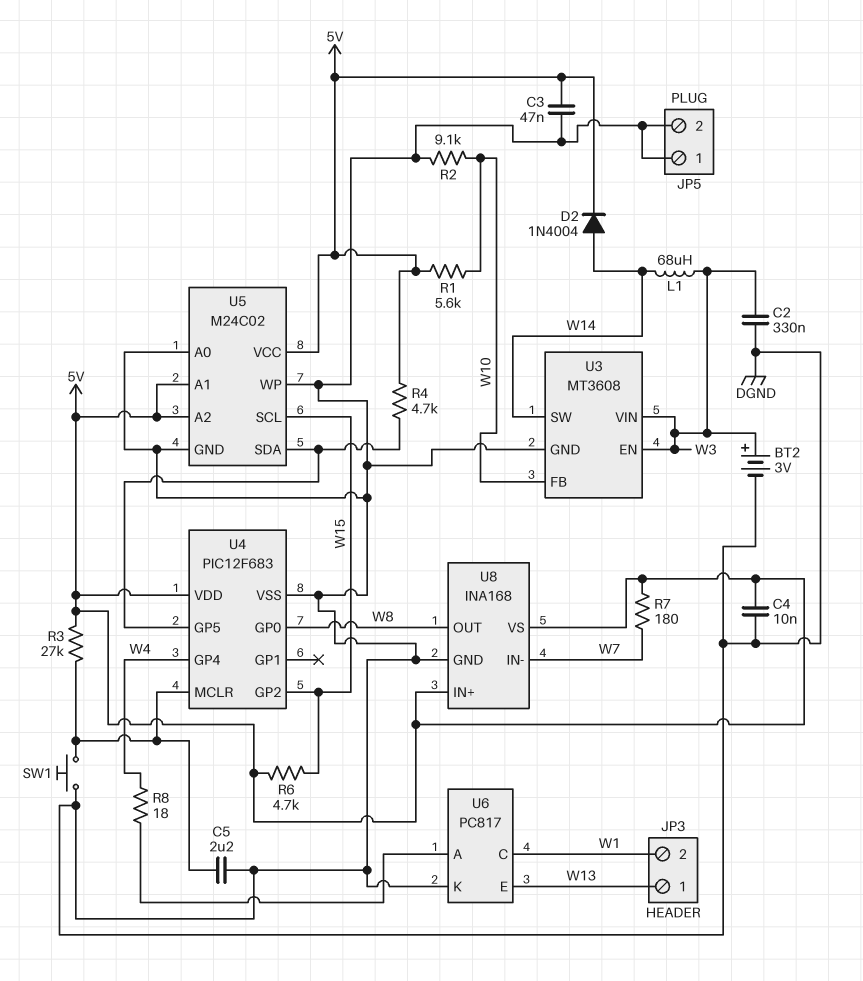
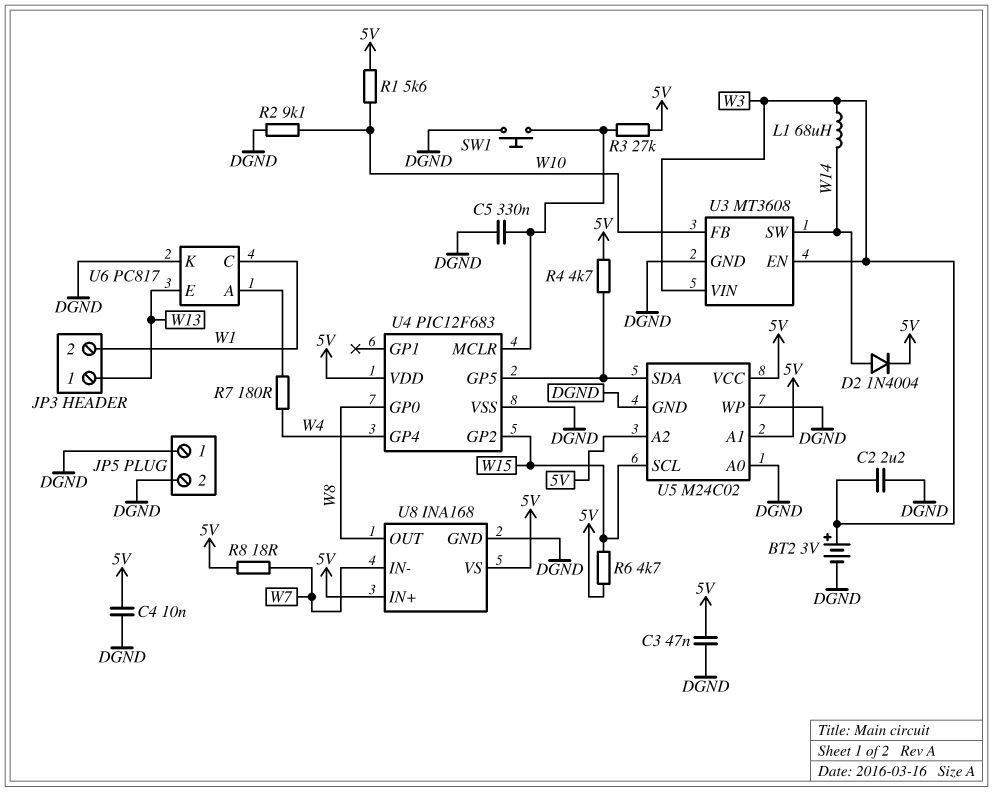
C2: 330nF (DGND, W3) -> 2.2uF (DGND, W3)
C5: 2.2uF (DGND, U4/MCLR) -> 330nF (DGND, U4/MCLR)
R7: 180 (5V, W7) -> 180 (U6/A, W4)
R8: 18 (U6/A, W4) -> 18 (5V, W7)

